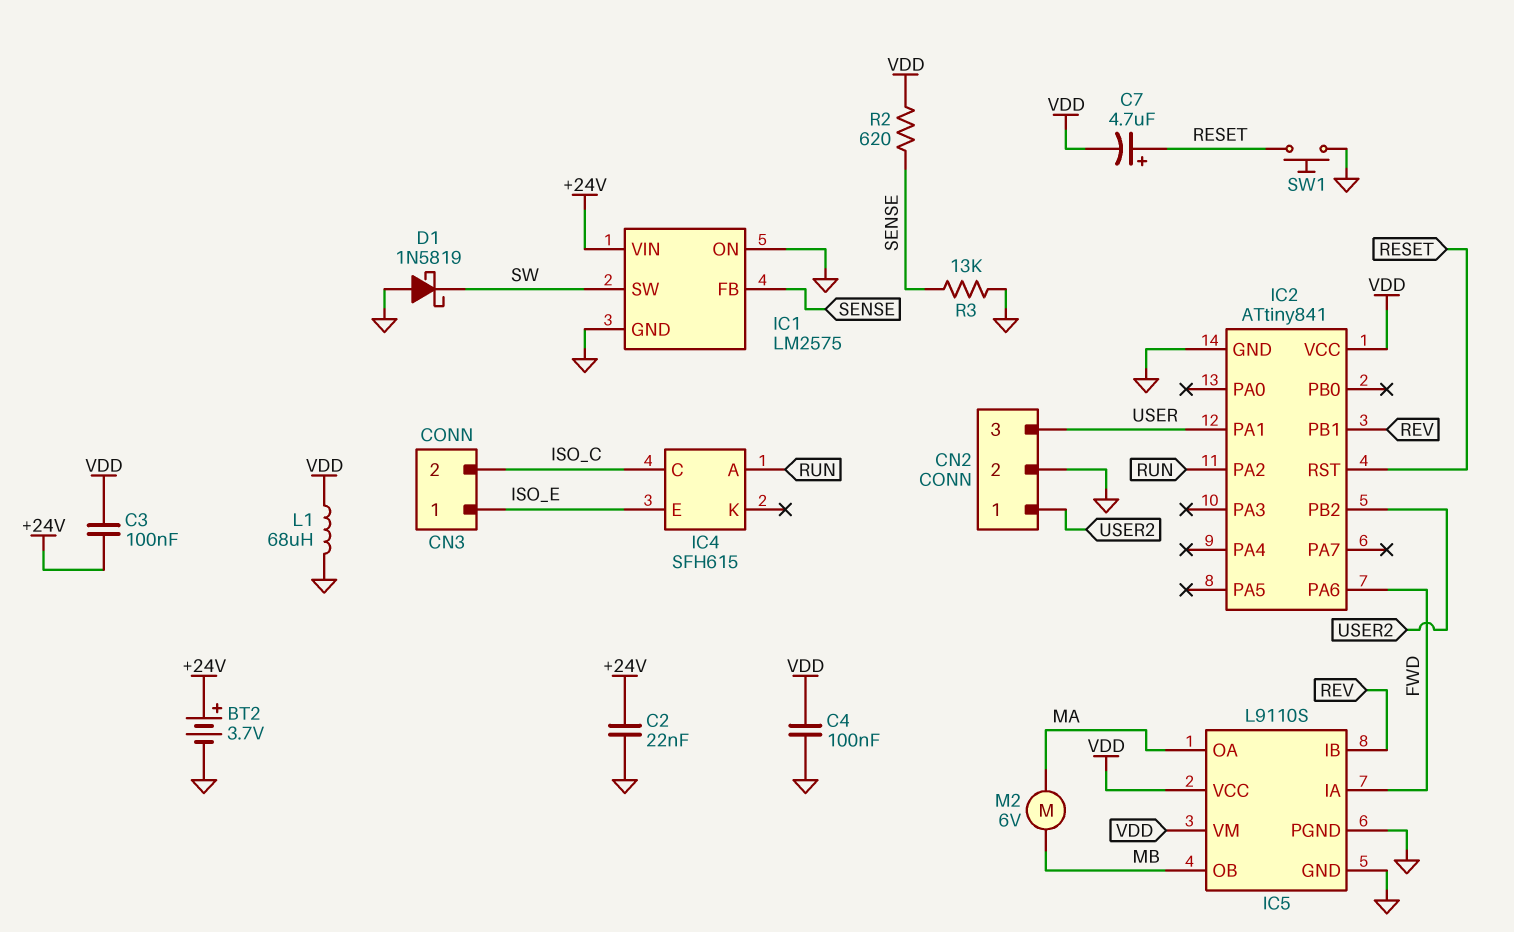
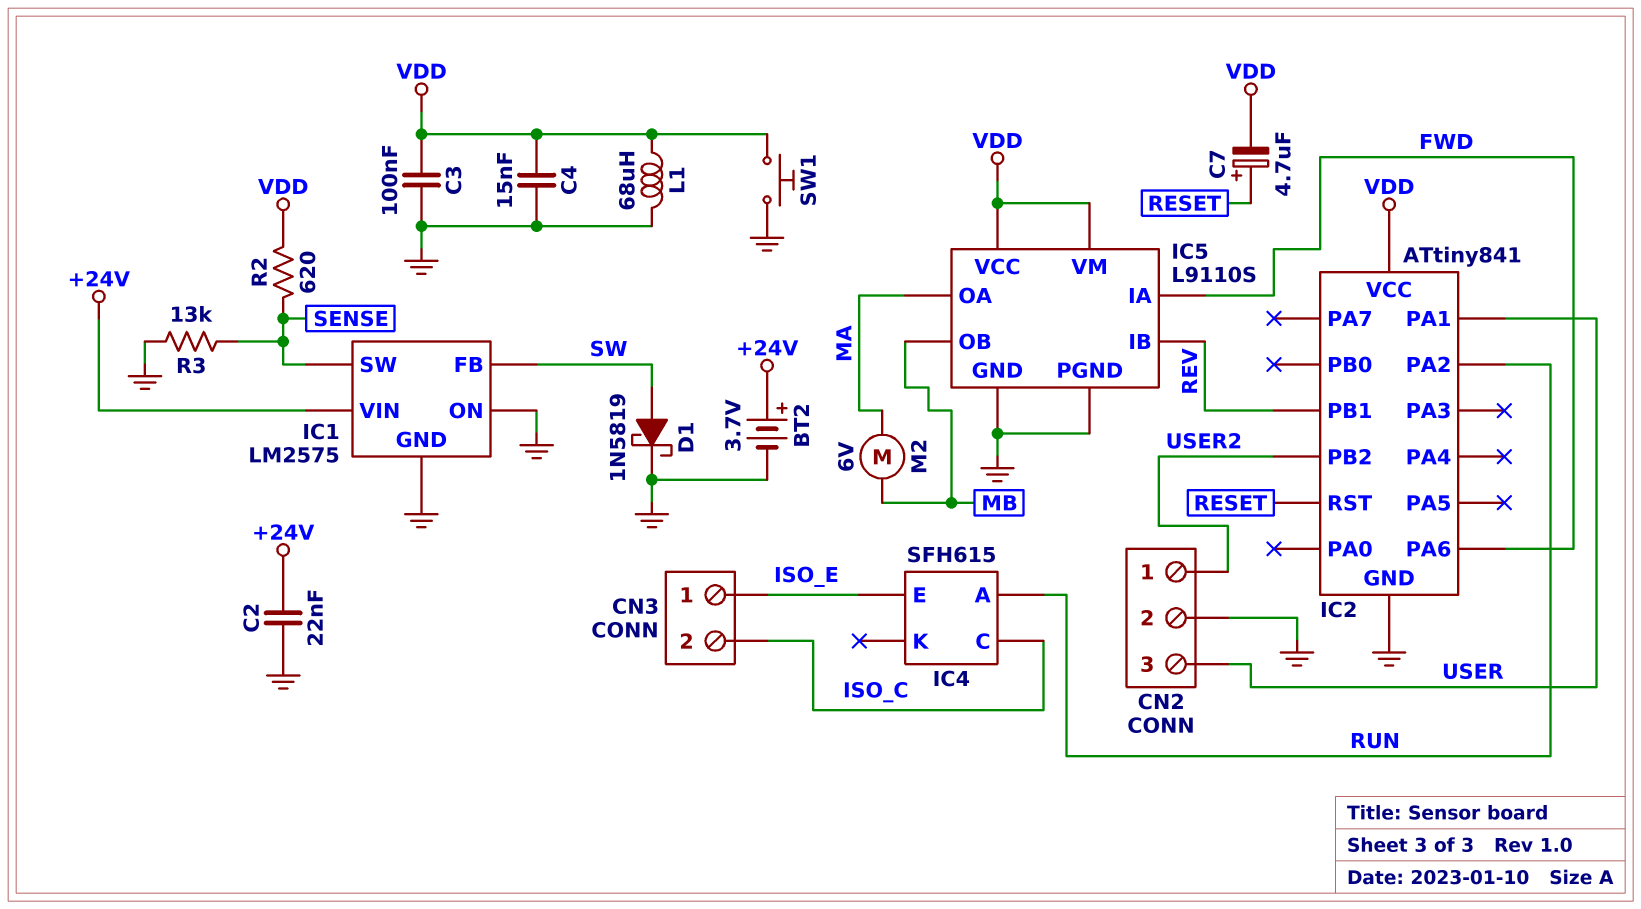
C3: 100nF (+24V, VDD) -> 100nF (GND, VDD)
C4: 100nF (GND, VDD) -> 15nF (GND, VDD)
D1: schottky 1N5819 (A GND, K SW) -> schottky 1N5819 (A SW, K GND)
IC1 pin FB: SENSE -> SW
IC1 pin SW: SW -> SENSE
SW1: button (GND, RESET) -> button (GND, VDD)

